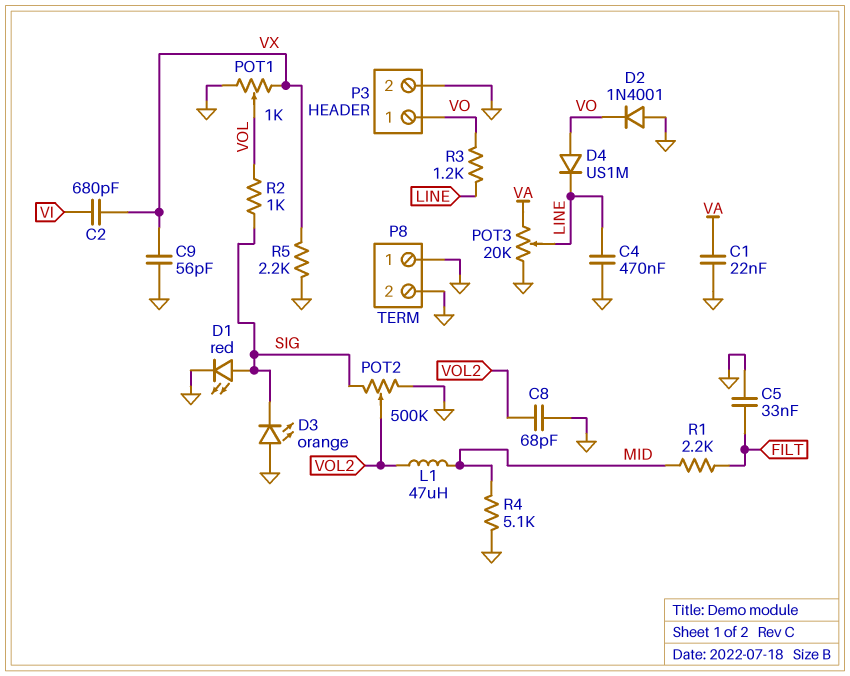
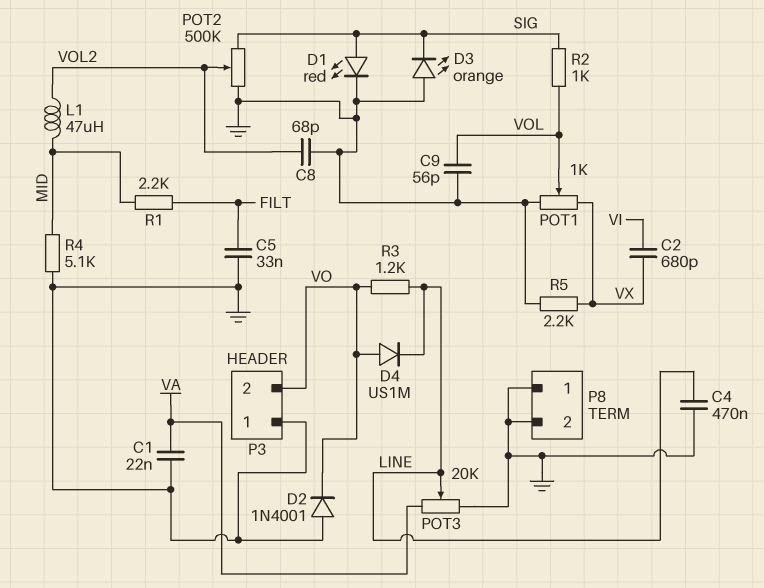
C9: 56pF (GND, VX) -> 56pF (GND, VOL)
P3 pin 1: VO -> GND
P3 pin 2: GND -> VO

